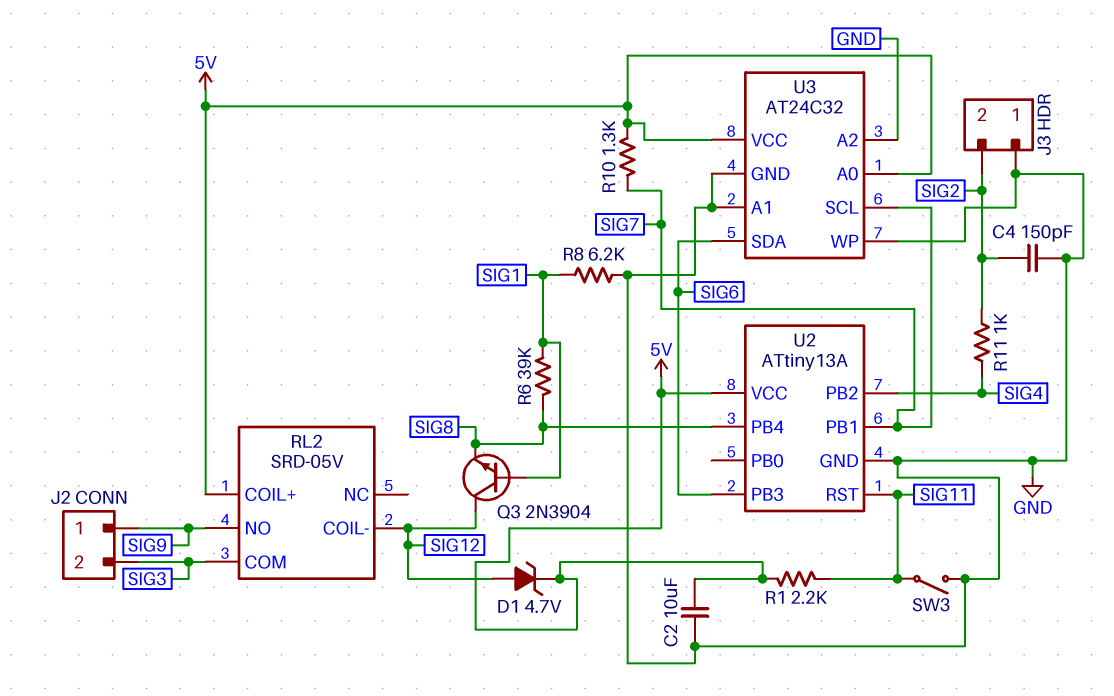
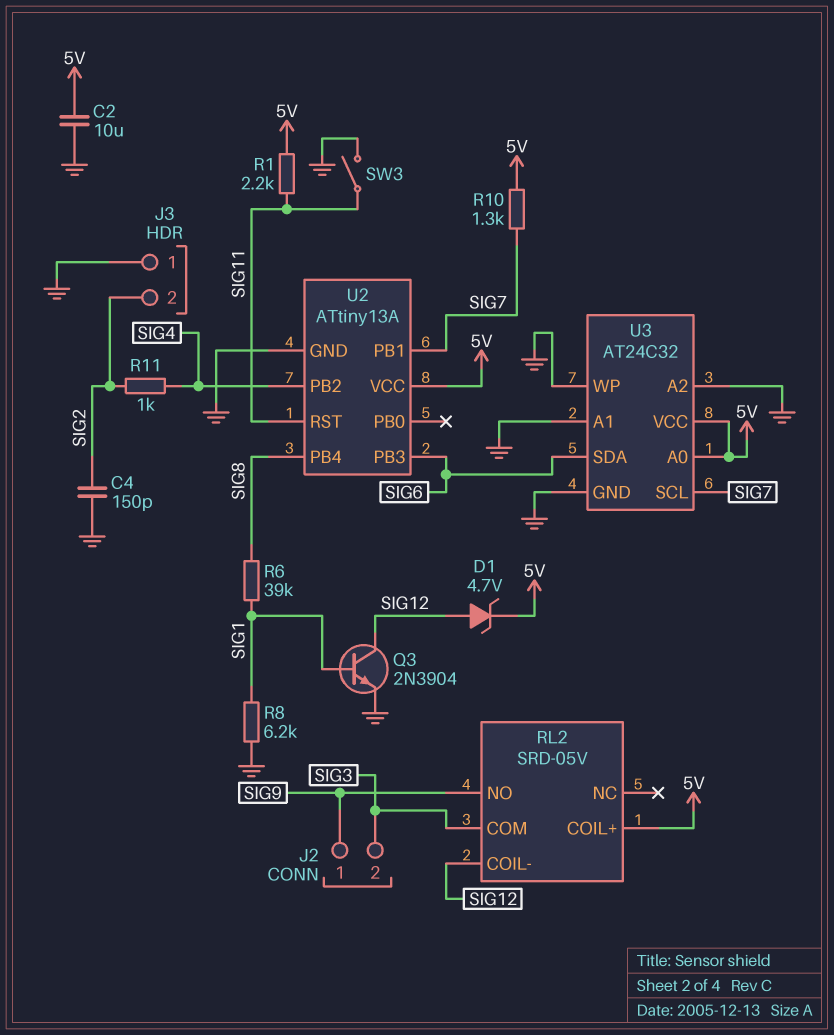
Q3: NPN 2N3904 (B SIG1, C SIG12, E SIG8) -> NPN 2N3904 (B SIG1, C SIG12, E GND)

